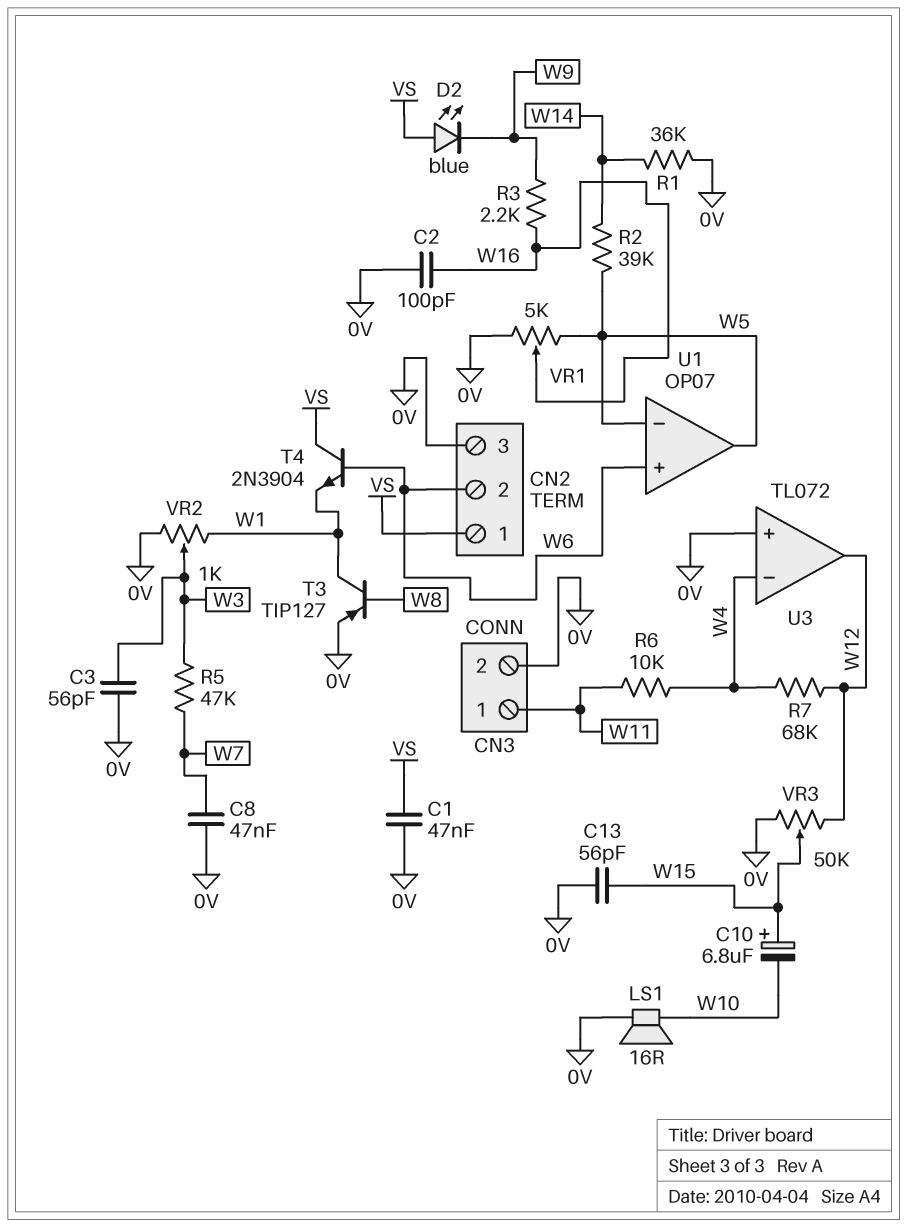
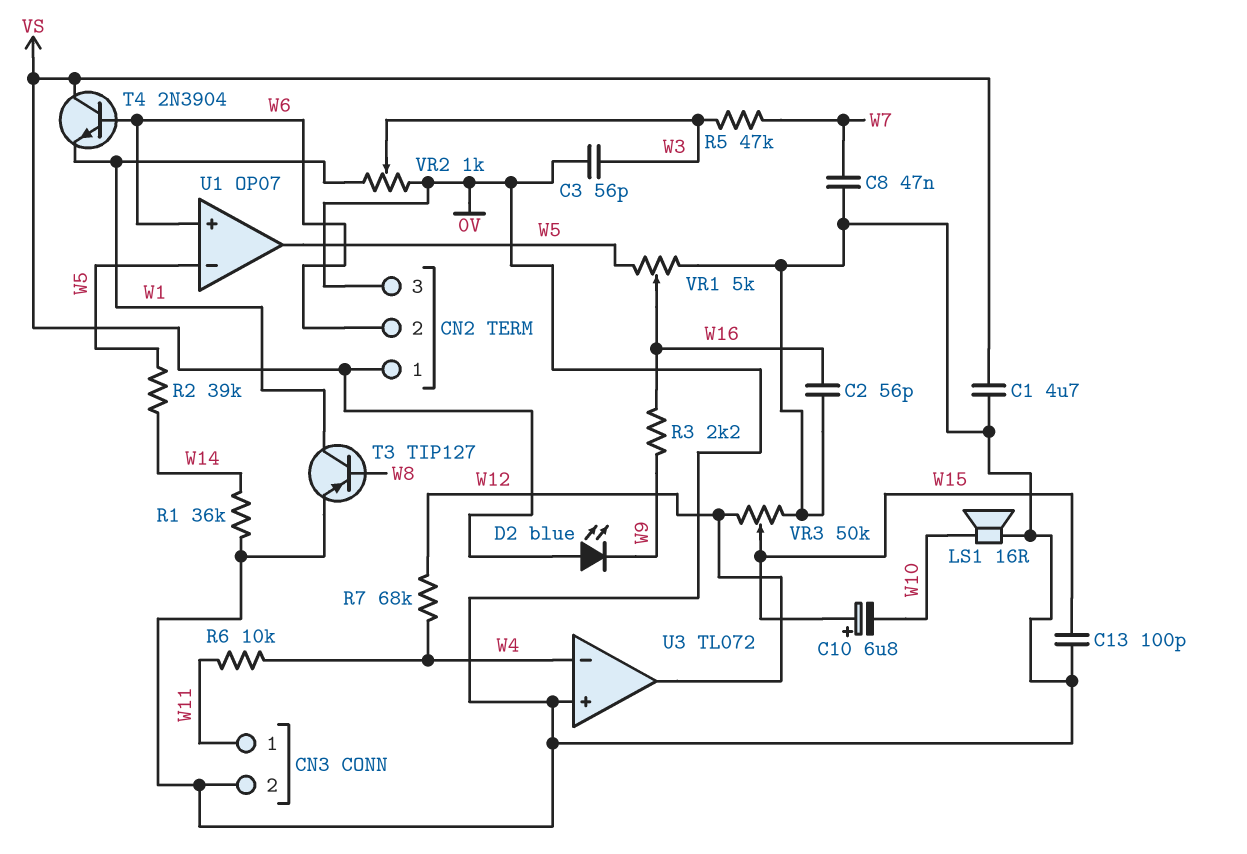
C1: 47nF (0V, VS) -> 4.7uF (0V, VS)
C2: 100pF (0V, W16) -> 56pF (0V, W16)
C13: 56pF (0V, W15) -> 100pF (0V, W15)

